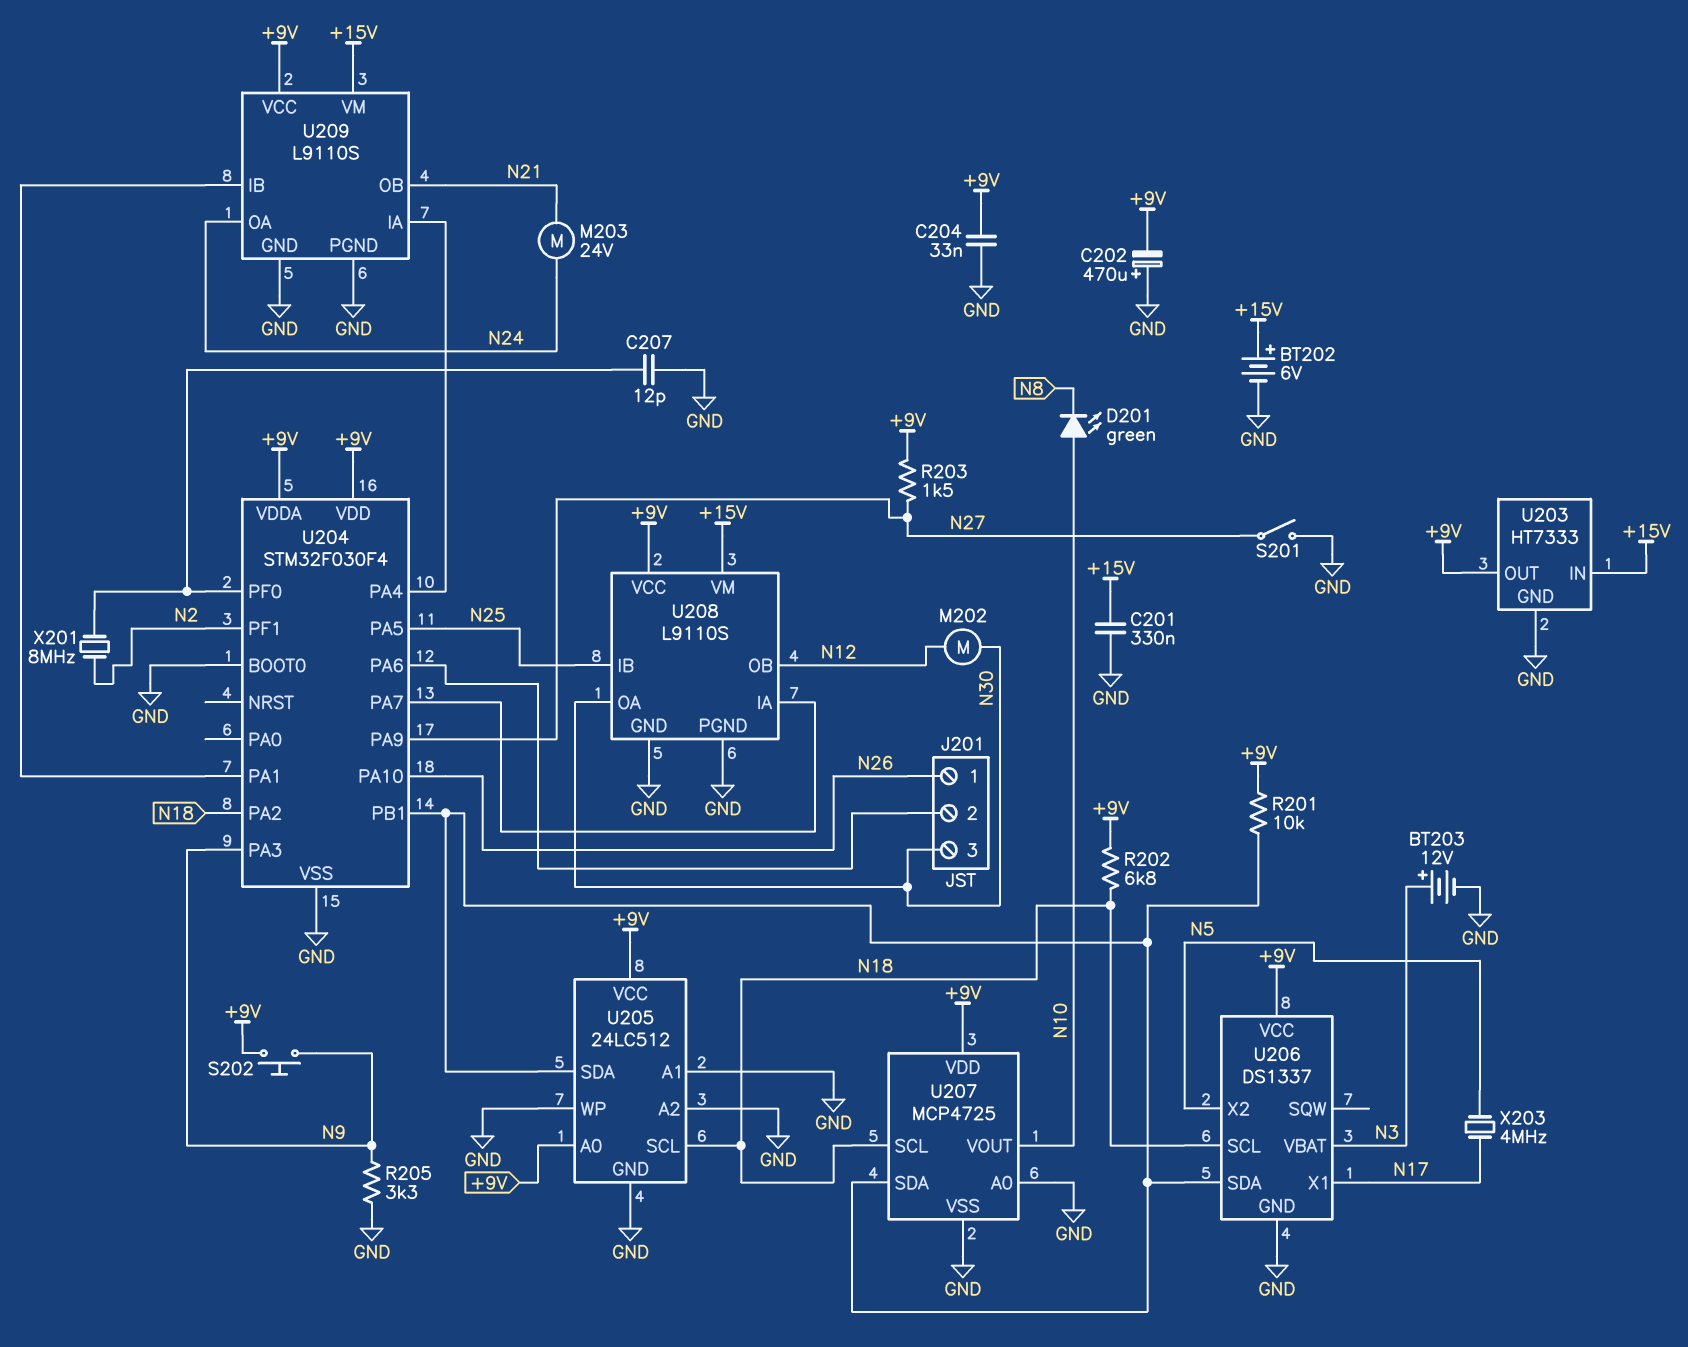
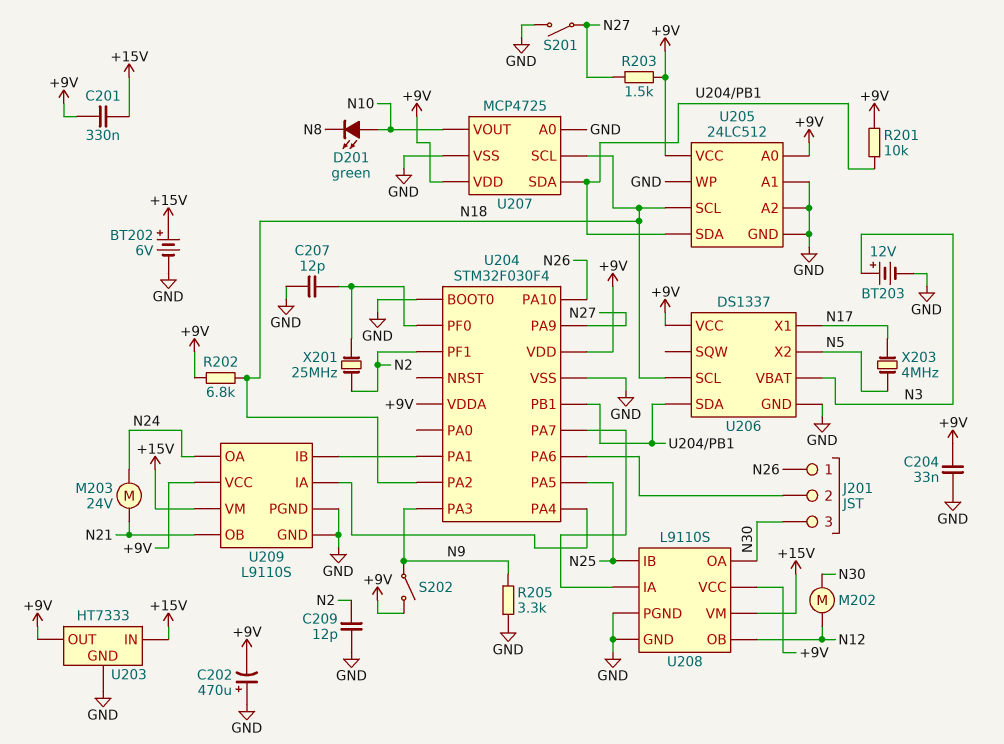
C201: 330nF (+15V, GND) -> 330nF (+9V, +15V)
C209: none -> 12pF (GND, N2)
S202: button (+9V, N9) -> switch (+9V, N9)
X201: 8MHz (N2, U204/PF0) -> 25MHz (N2, U204/PF0)

